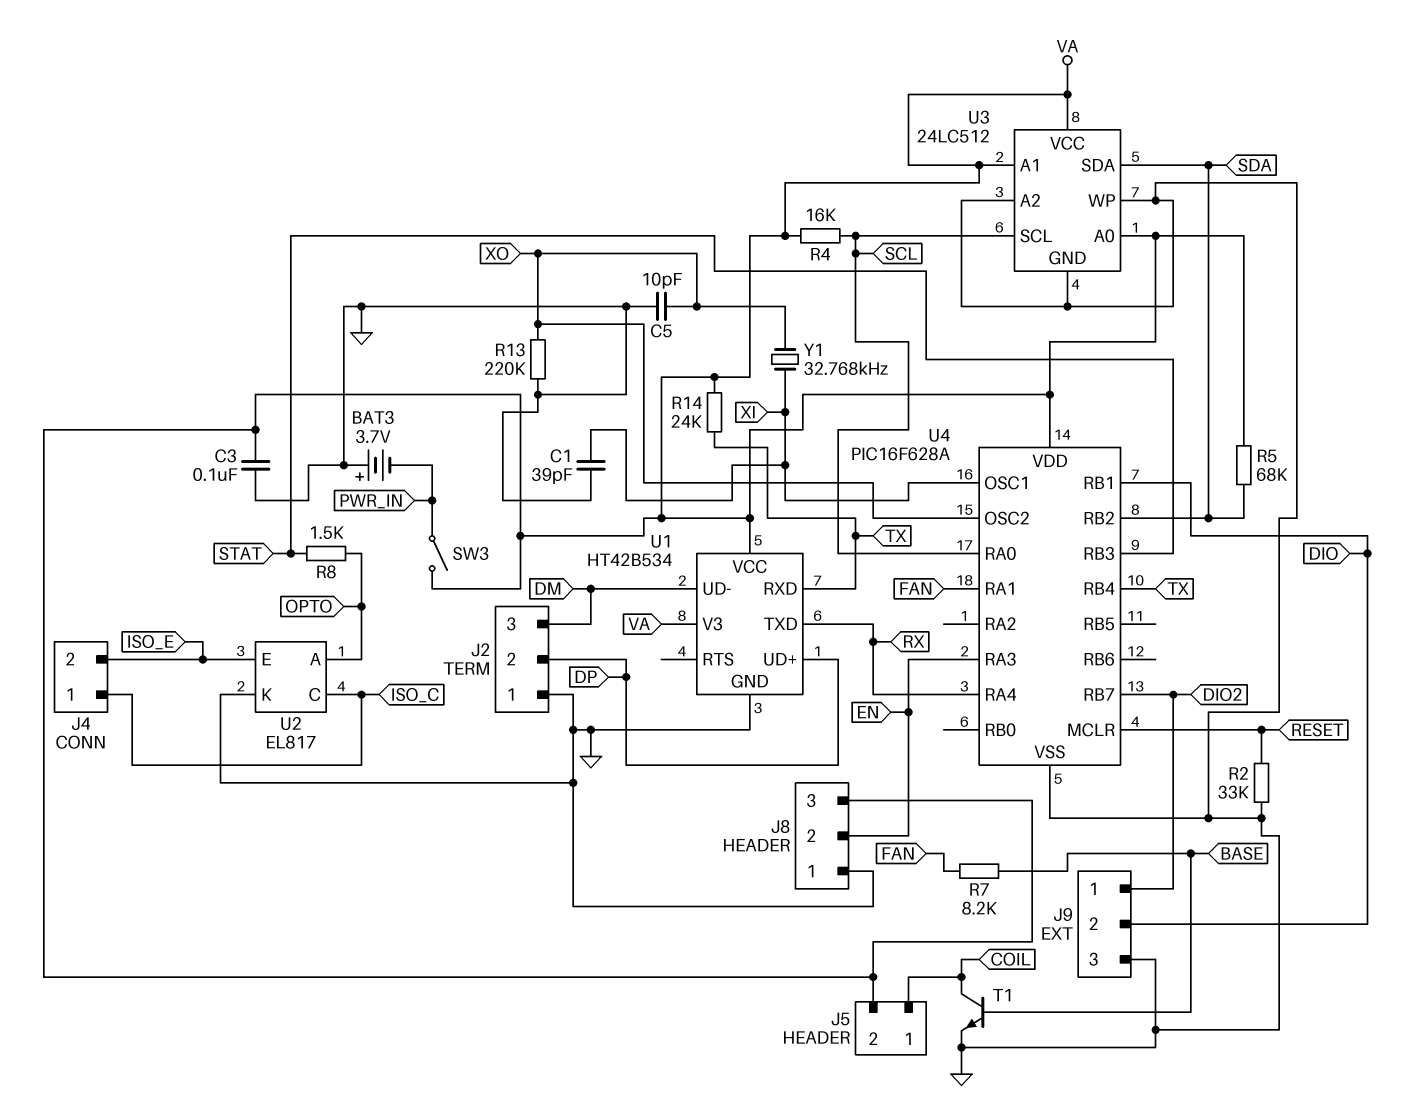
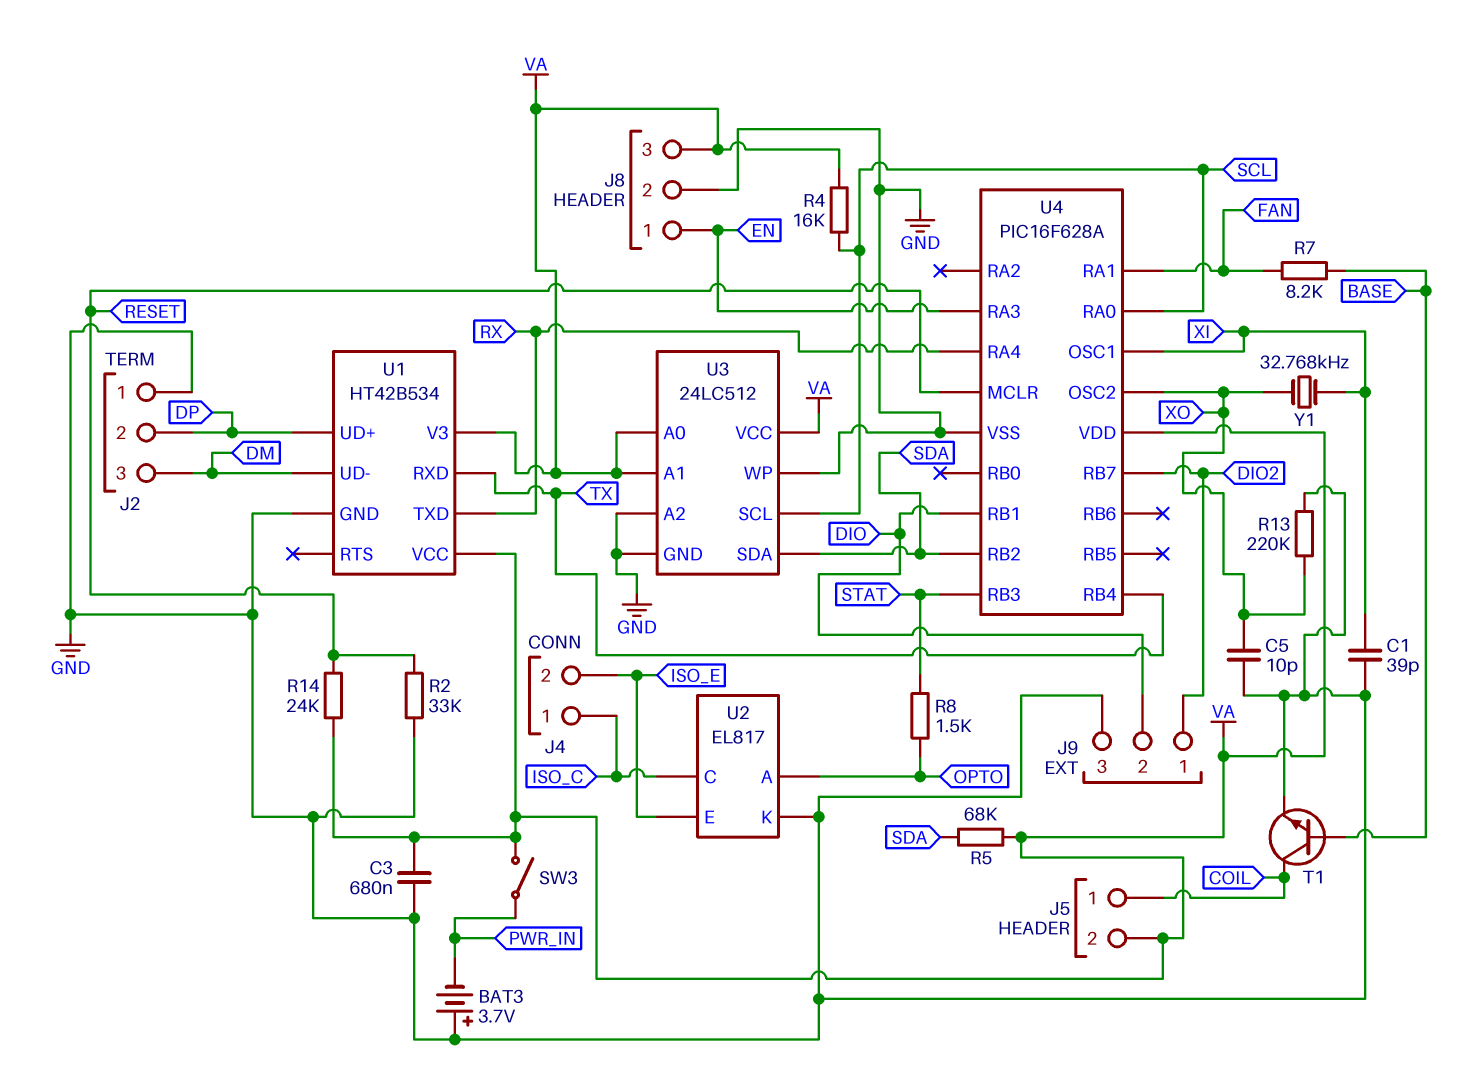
C3: 100nF (GND, VA) -> 680nF (GND, VA)
J8 pin 1: GND -> EN
J8 pin 2: EN -> GND
R14: 24k (TX, VA) -> 24k (RESET, VA)

